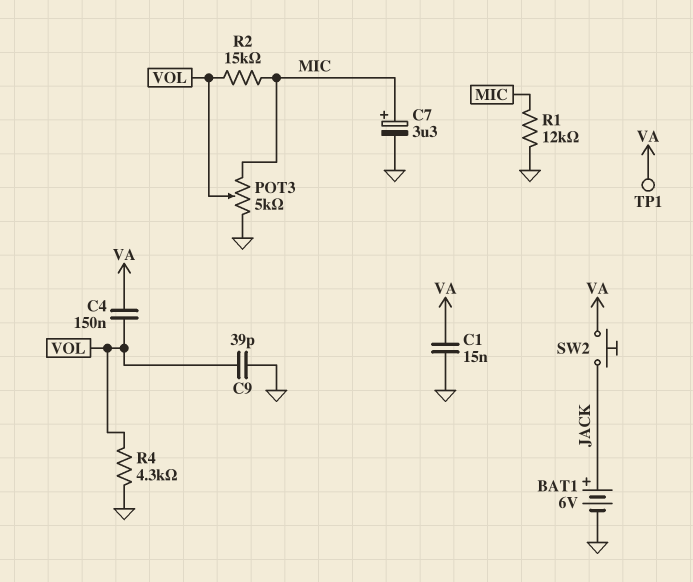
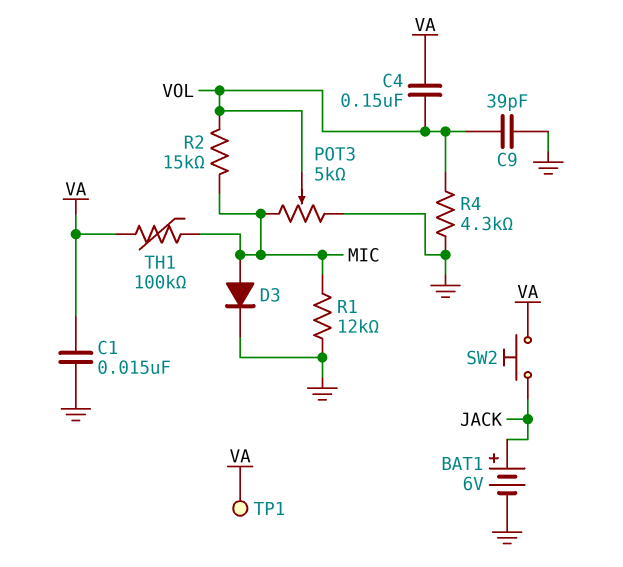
C7: 3.3uF (plus MIC, minus GND) -> none
D3: none -> diode (A MIC, K GND)
TH1: none -> 100k (MIC, VA)

